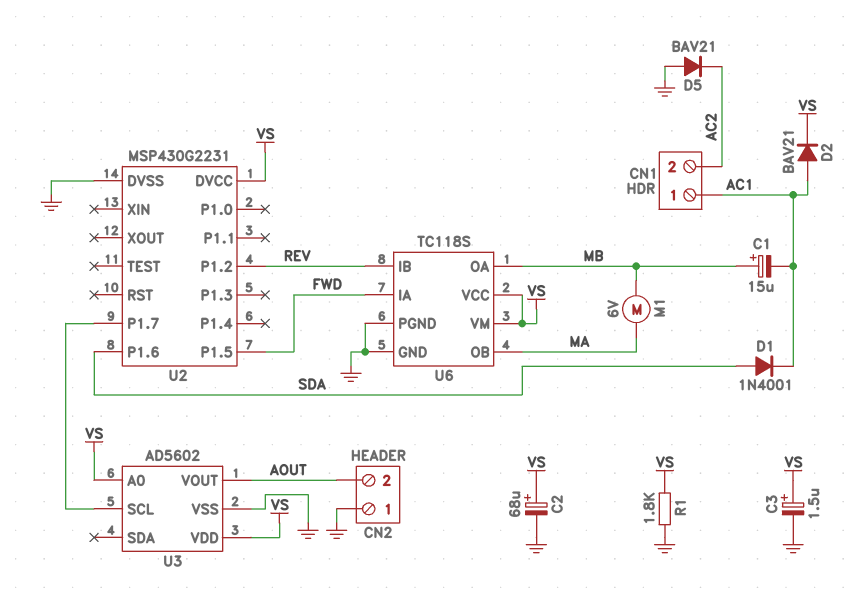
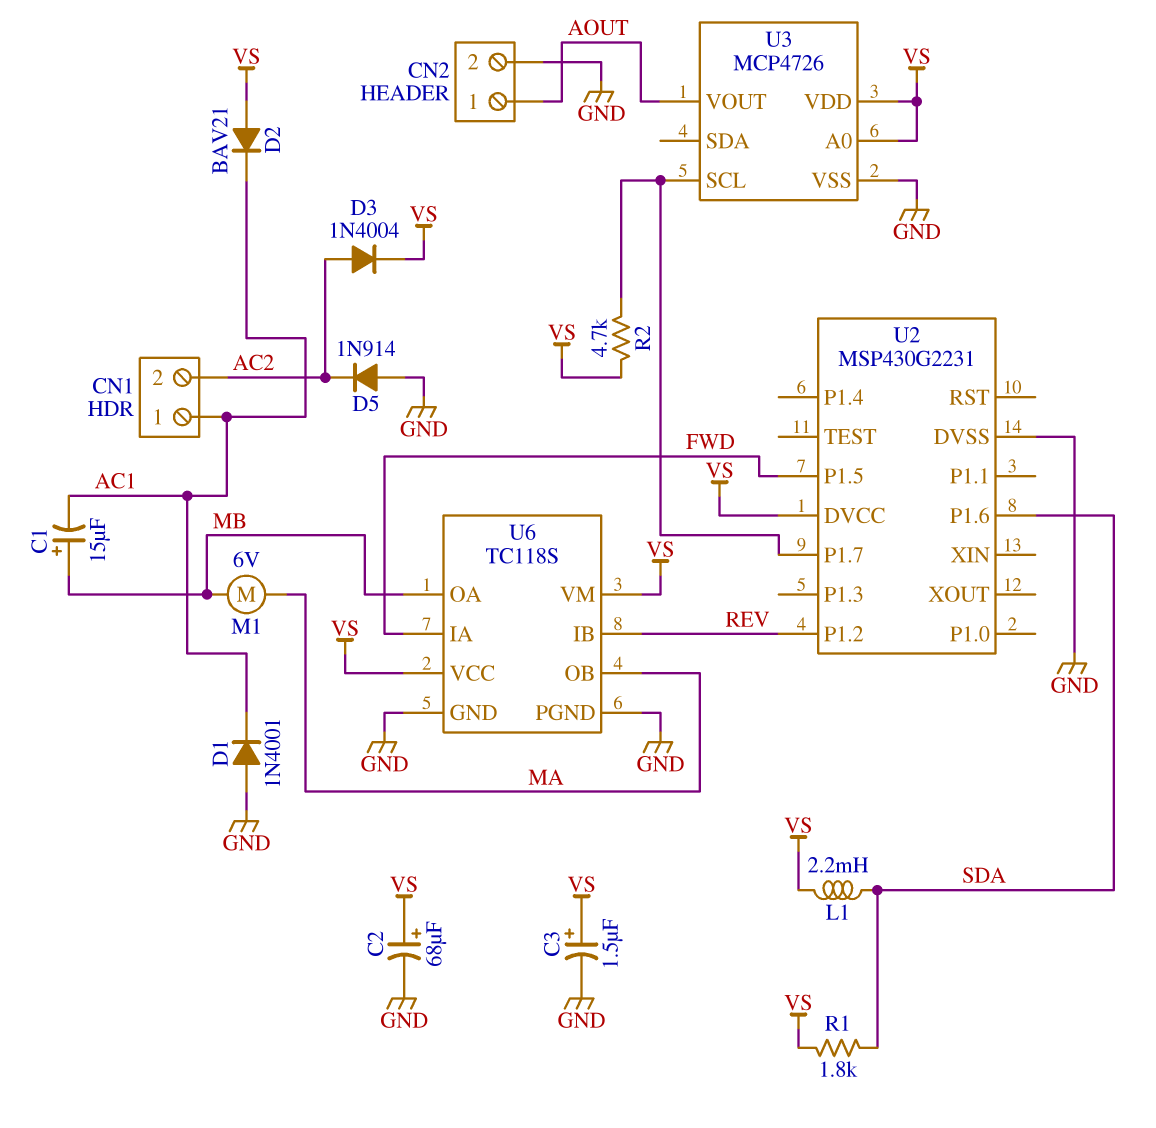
CN2 pin 1: GND -> AOUT
CN2 pin 2: AOUT -> GND
D1: diode 1N4001 (A SDA, K AC1) -> diode 1N4001 (A GND, K AC1)
D2: diode BAV21 (A AC1, K VS) -> diode BAV21 (A VS, K AC1)
D3: none -> diode 1N4004 (A AC2, K VS)
D5: diode BAV21 (A GND, K AC2) -> diode 1N914 (A GND, K AC2)
L1: none -> 2.2mH (SDA, VS)
R1: 1.8k (GND, VS) -> 1.8k (SDA, VS)
R2: none -> 4.7k (U2/P1.7, VS)
U3: AD5602 -> MCP4726

